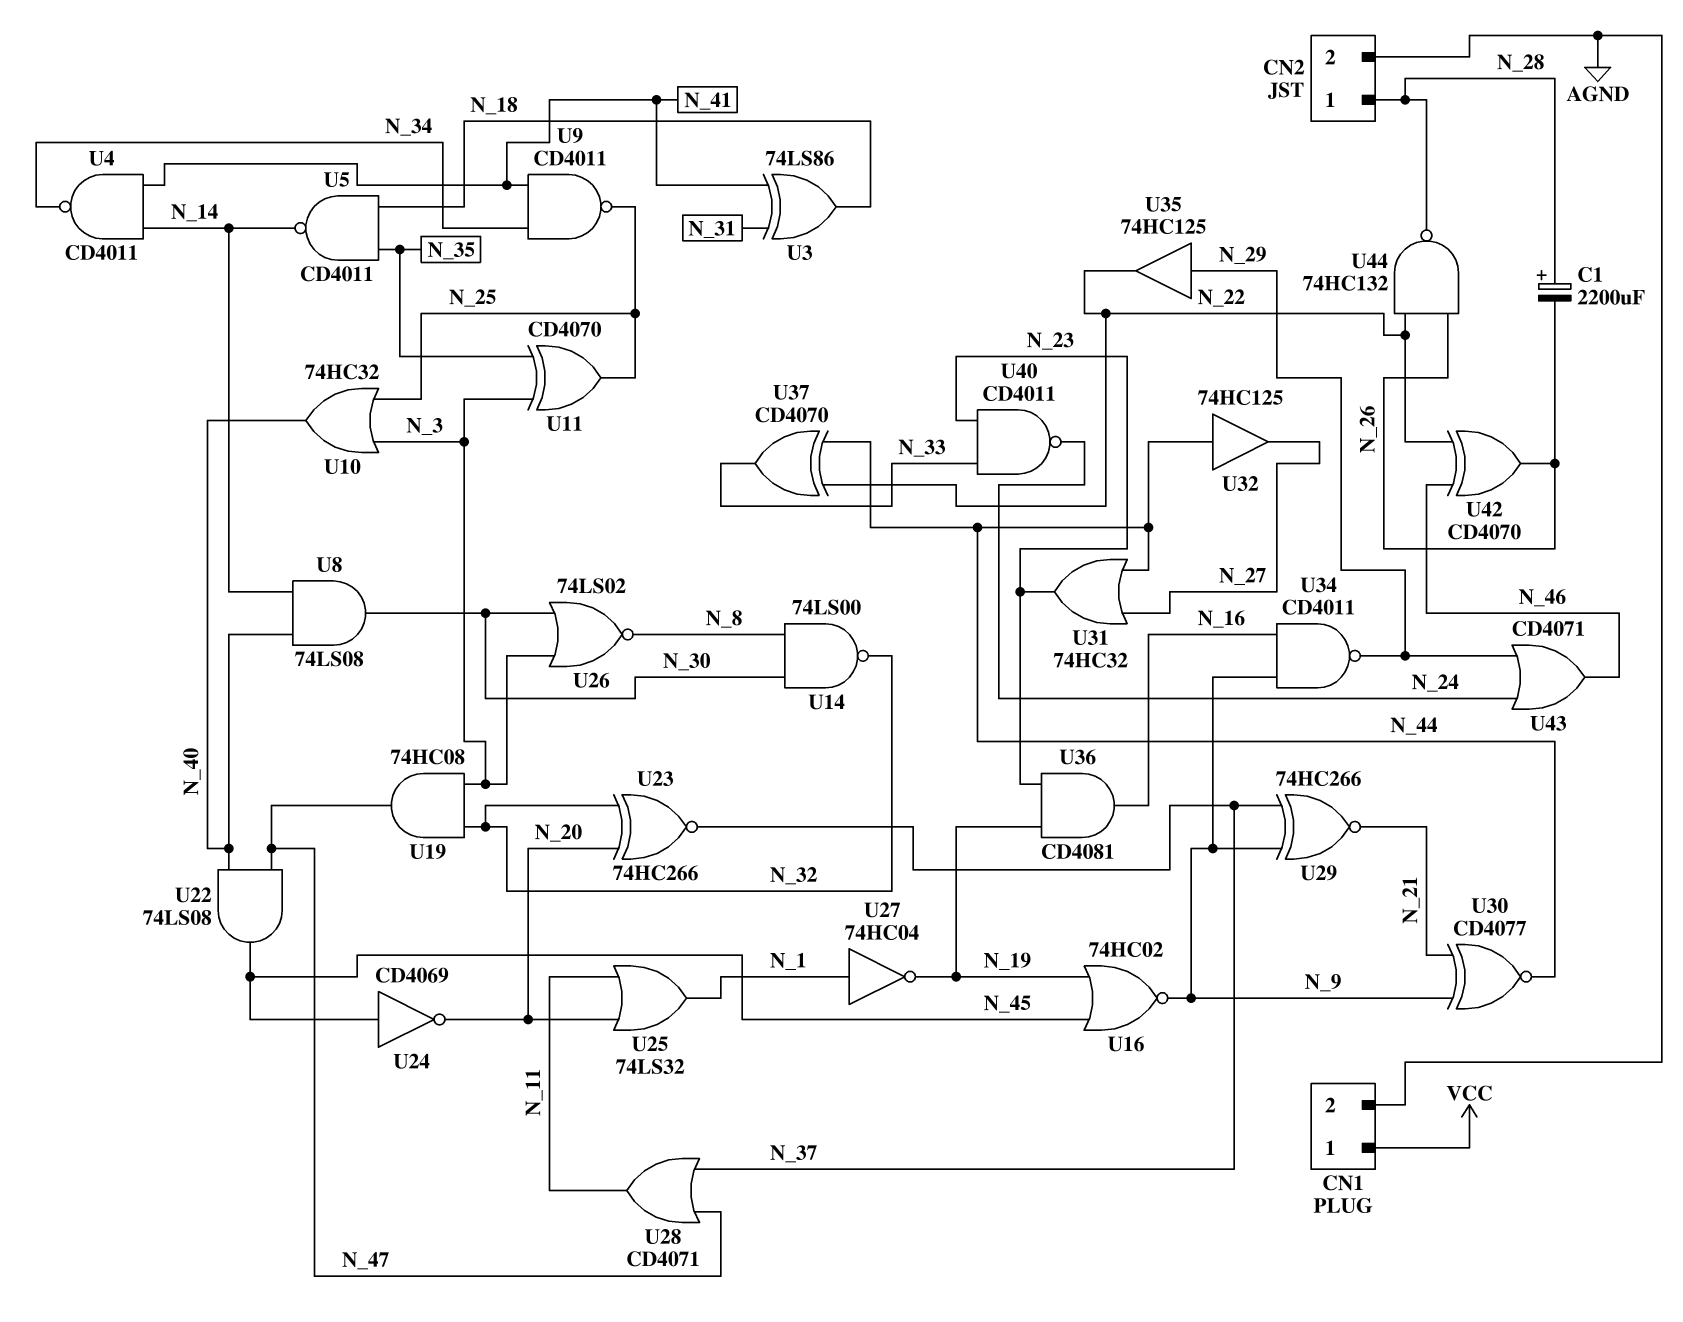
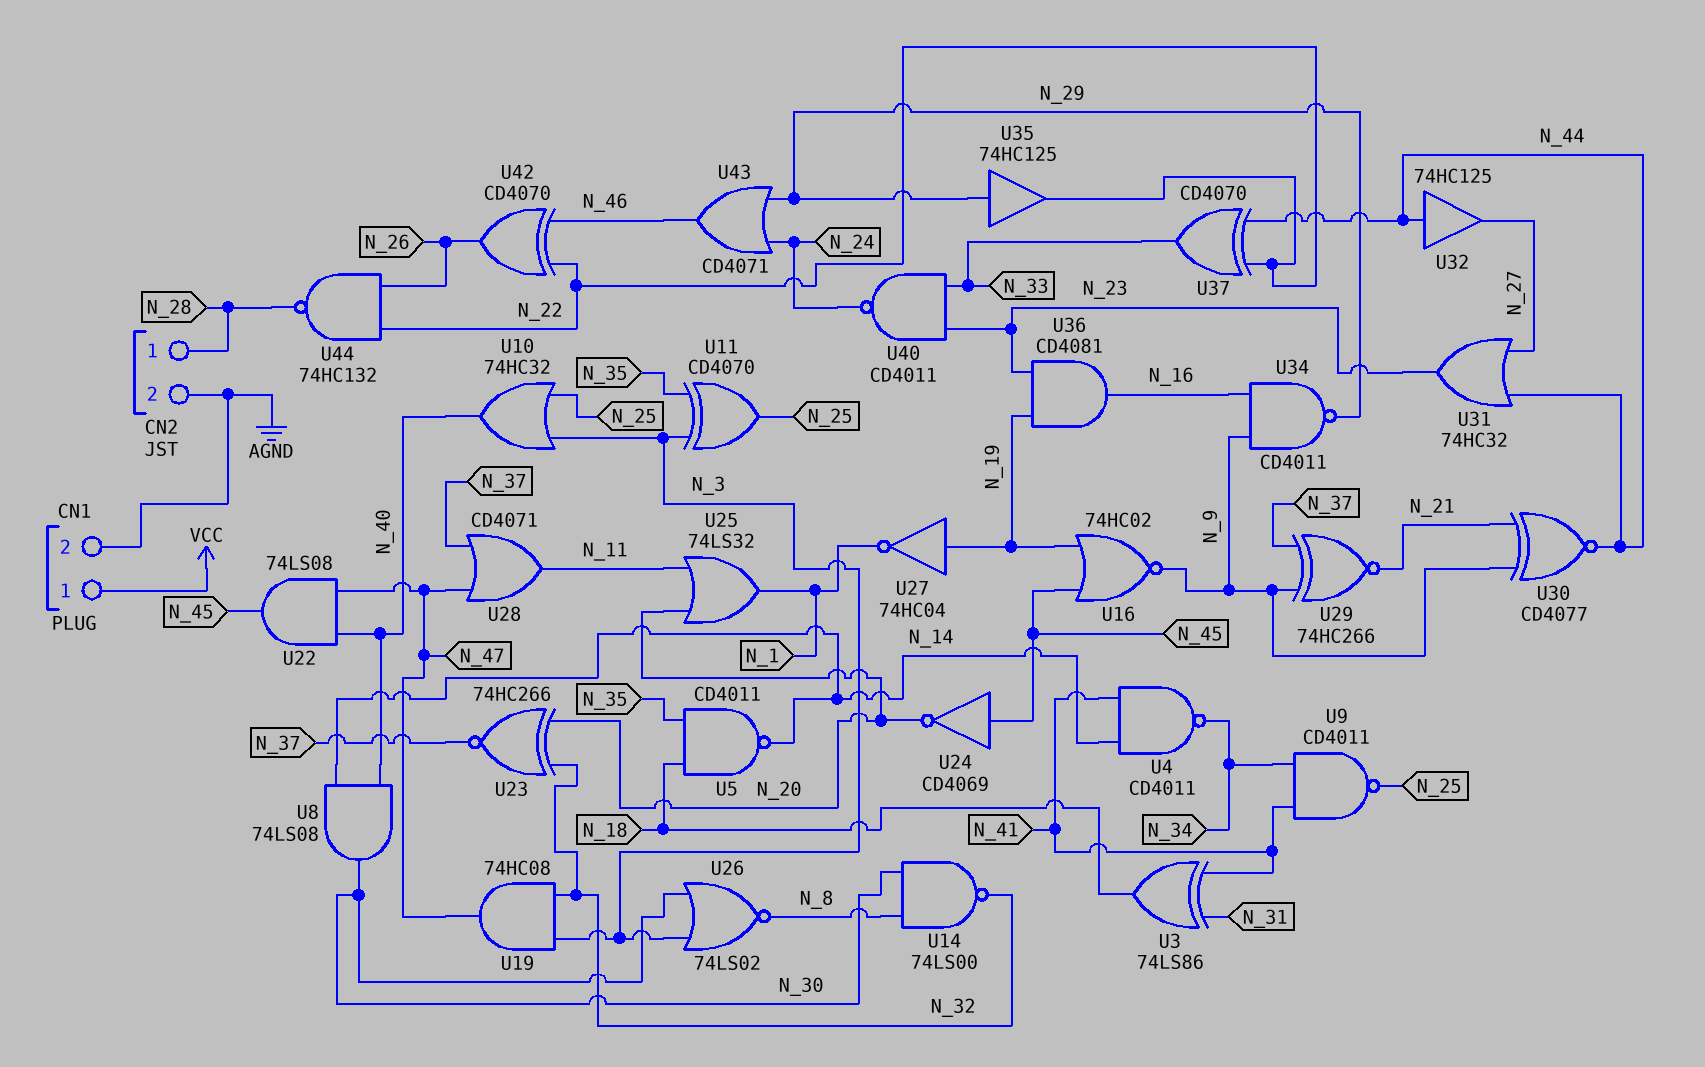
C1: 2200uF (plus N_28, minus N_26) -> none
U27: NOT 74HC04 (in N_1, out N_19) -> NOT 74HC04 (in N_19, out N_1)

